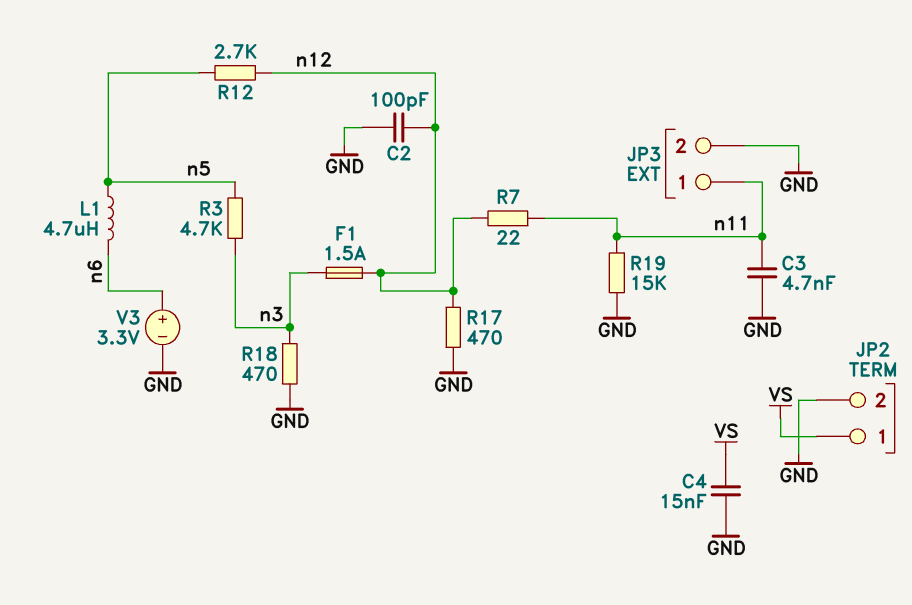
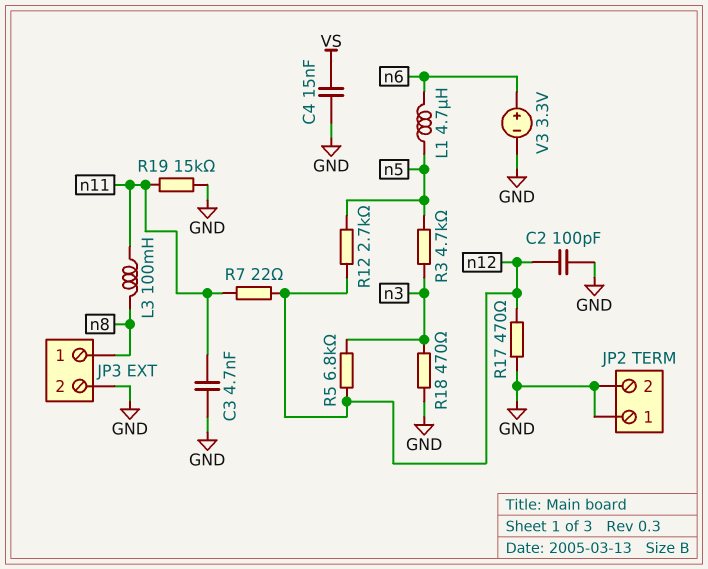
F1: 1.5A (n3, n12) -> none
JP2 pin 1: VS -> GND
JP3 pin 1: n11 -> n8
L3: none -> 100mH (n8, n11)
R5: none -> 6.8k (n3, n12)

